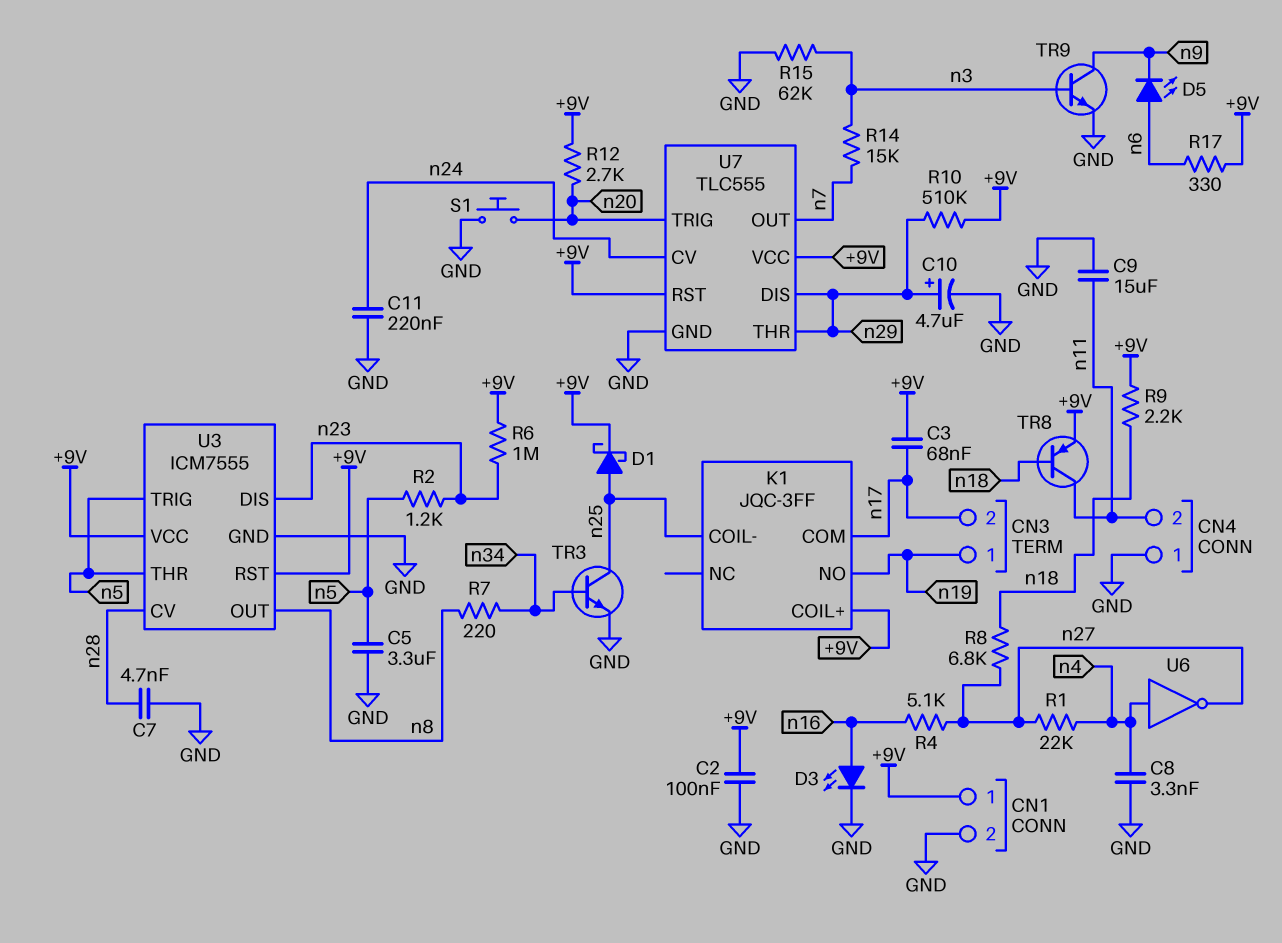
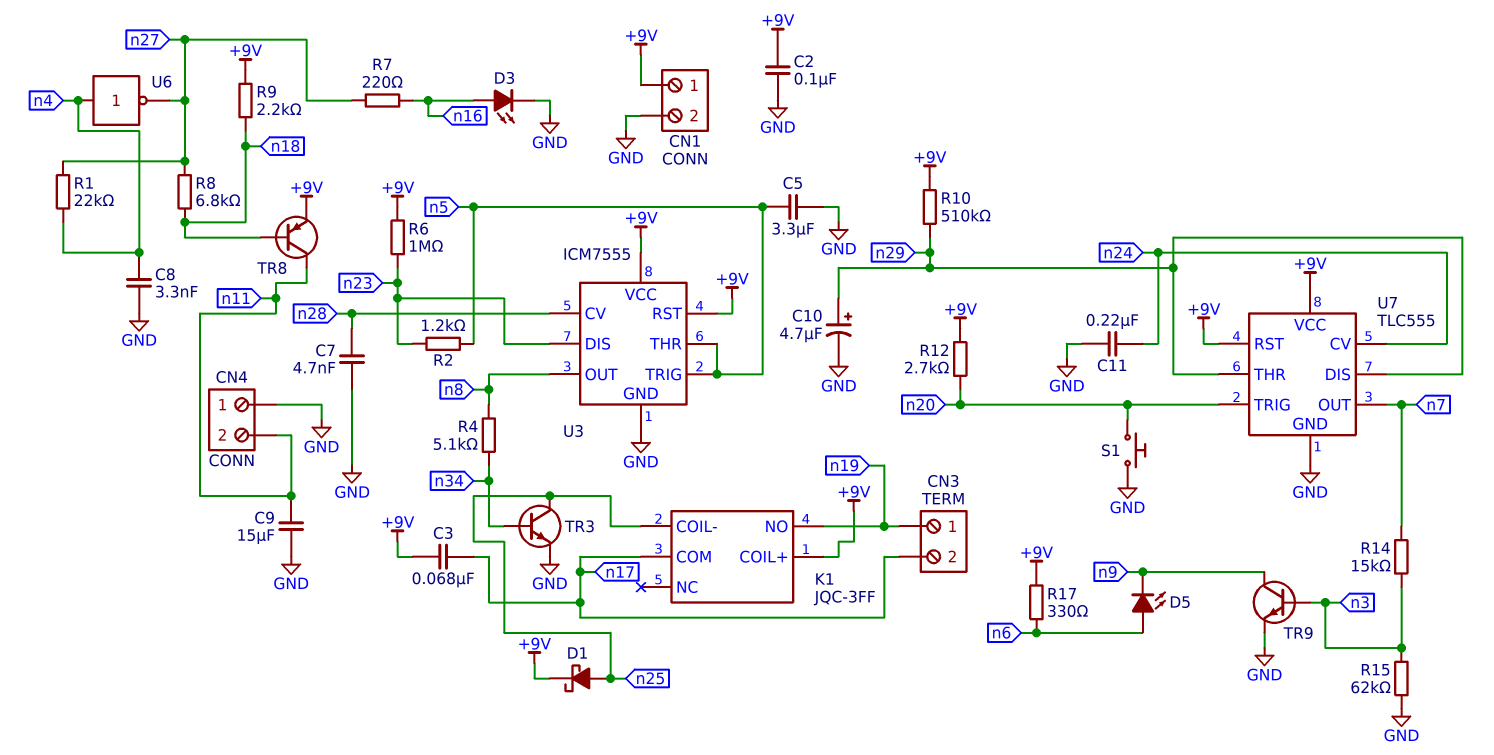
R4: 5.1k (n16, n27) -> 5.1k (n8, n34)
R7: 220 (n8, n34) -> 220 (n16, n27)

